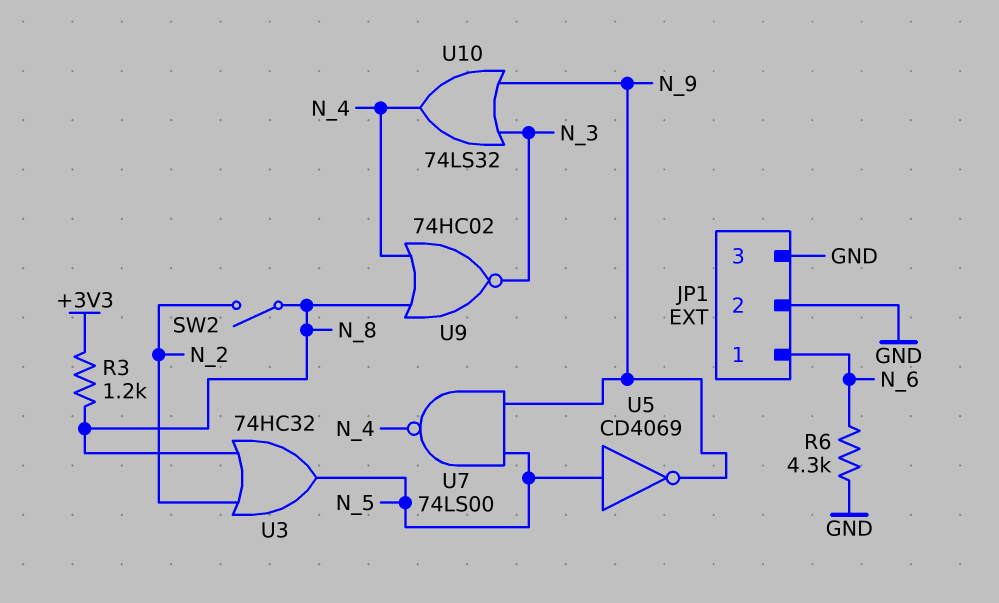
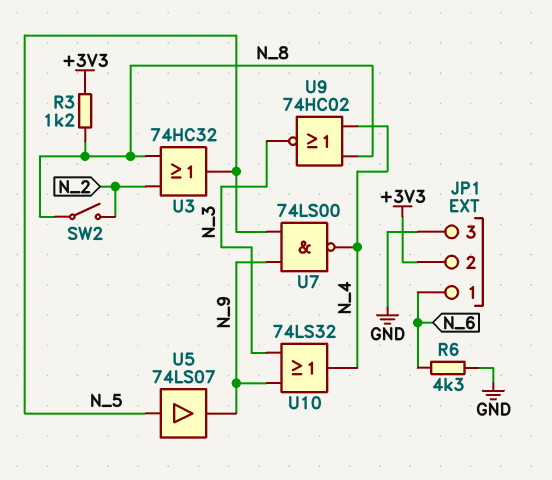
JP1 pin 2: GND -> +3V3
U5: NOT CD4069 (in N_5, out N_9) -> buffer 74LS07 (in N_5, out N_9)

